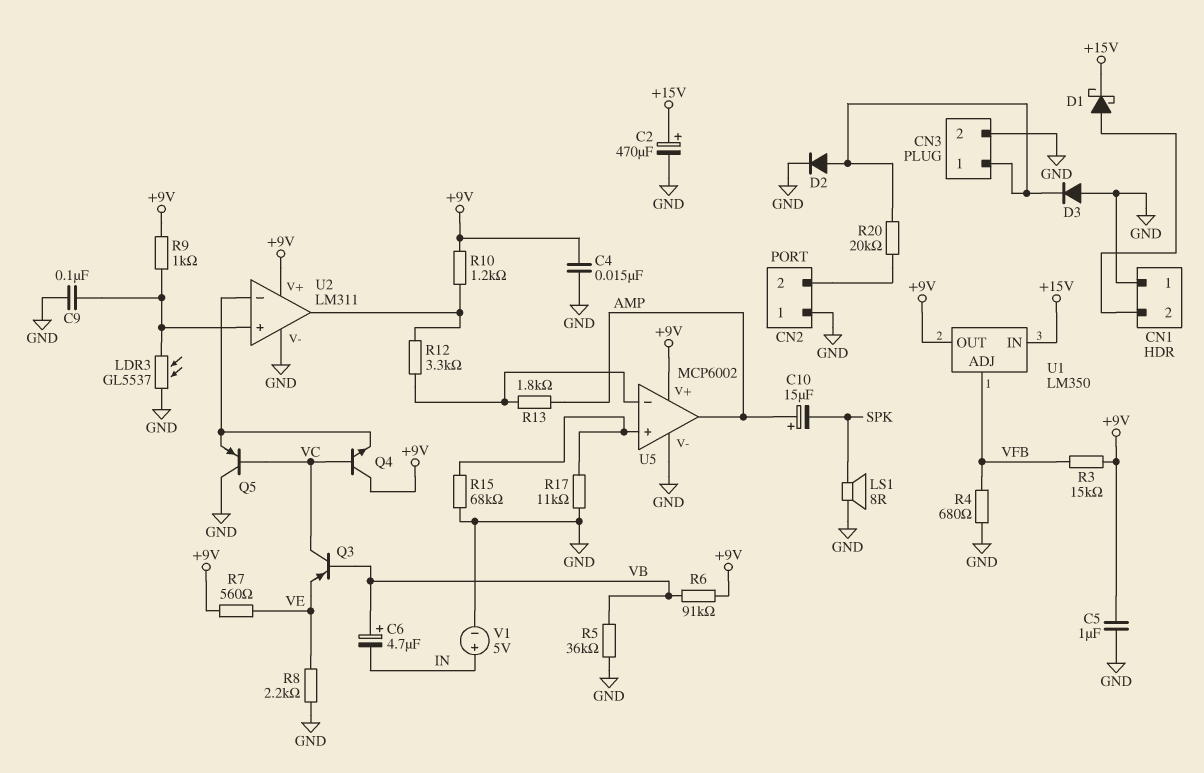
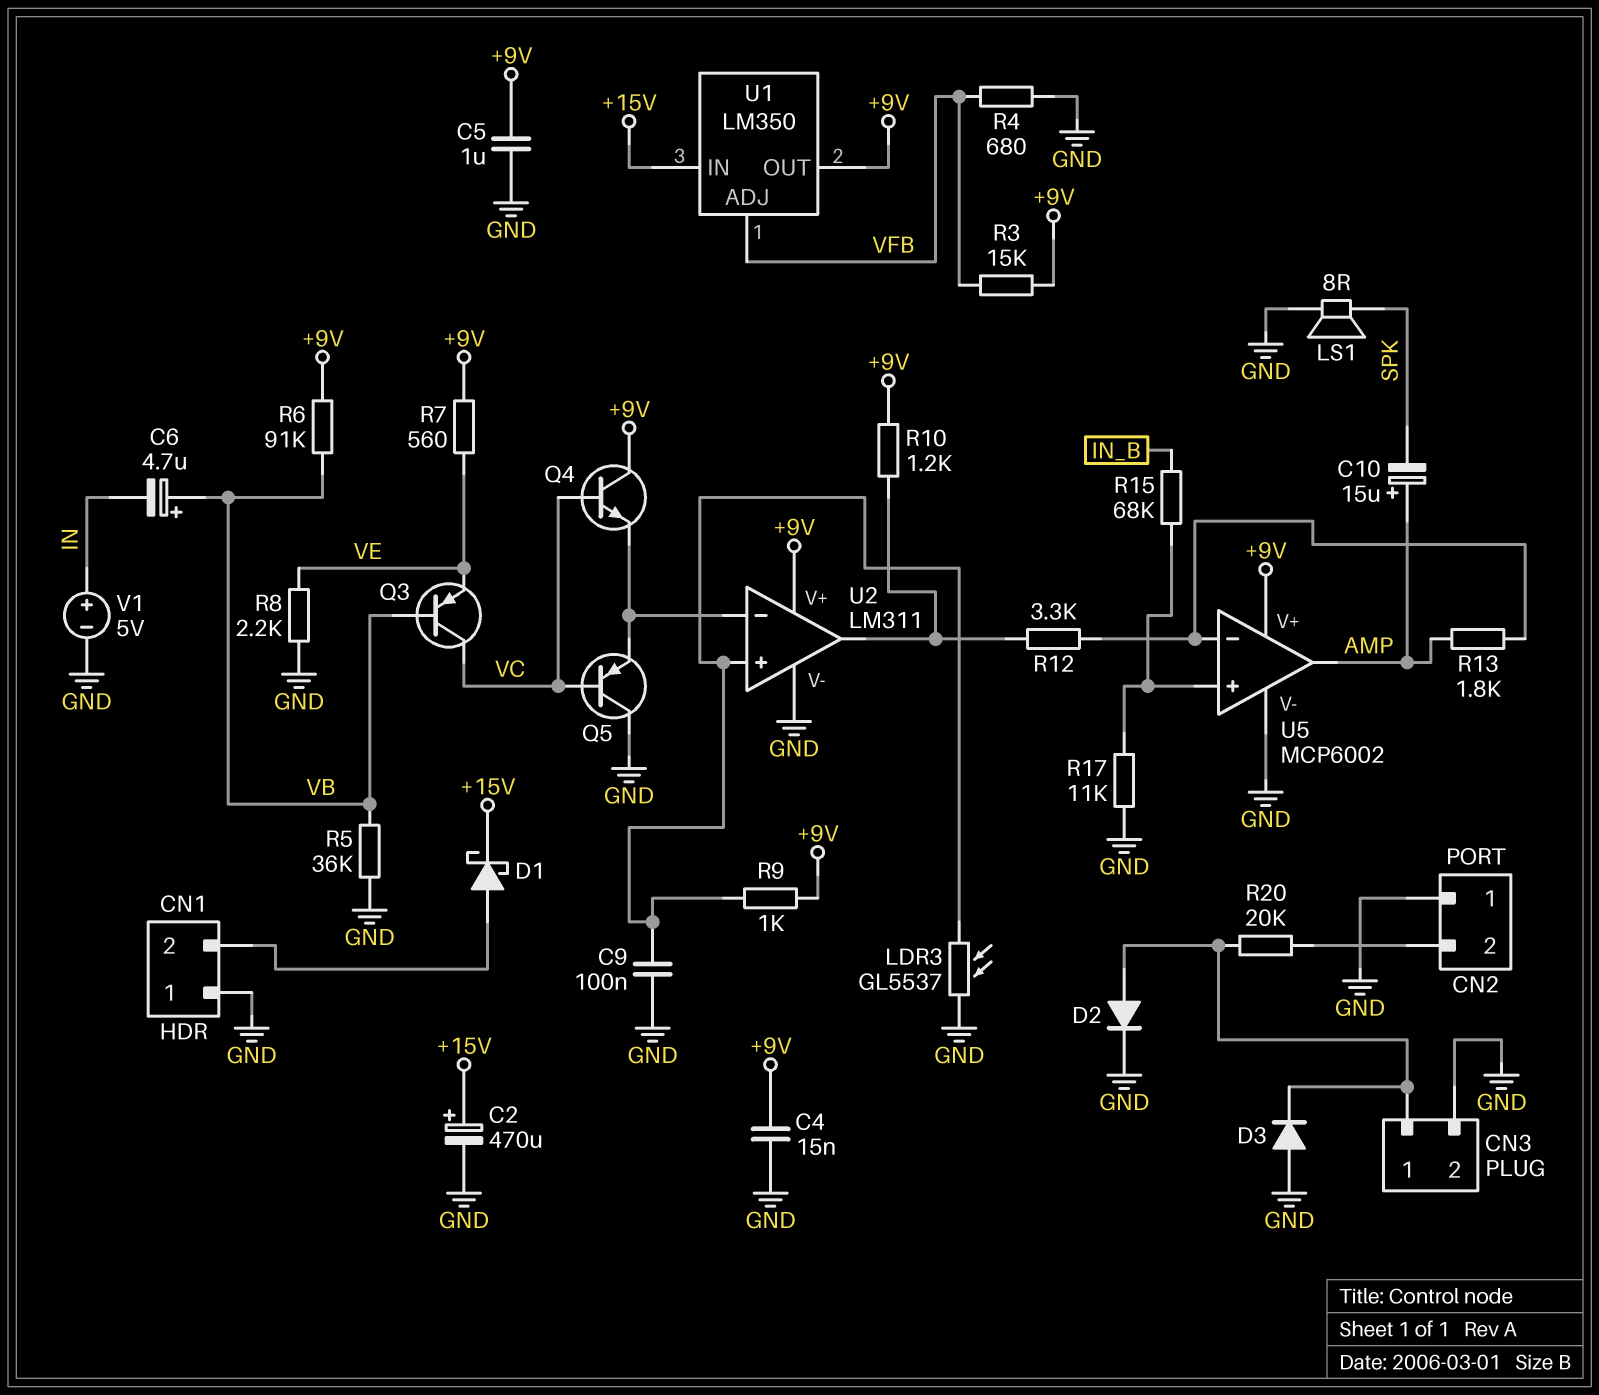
R15: 68k (GND, U5/in+) -> 68k (IN_B, U5/in+)

